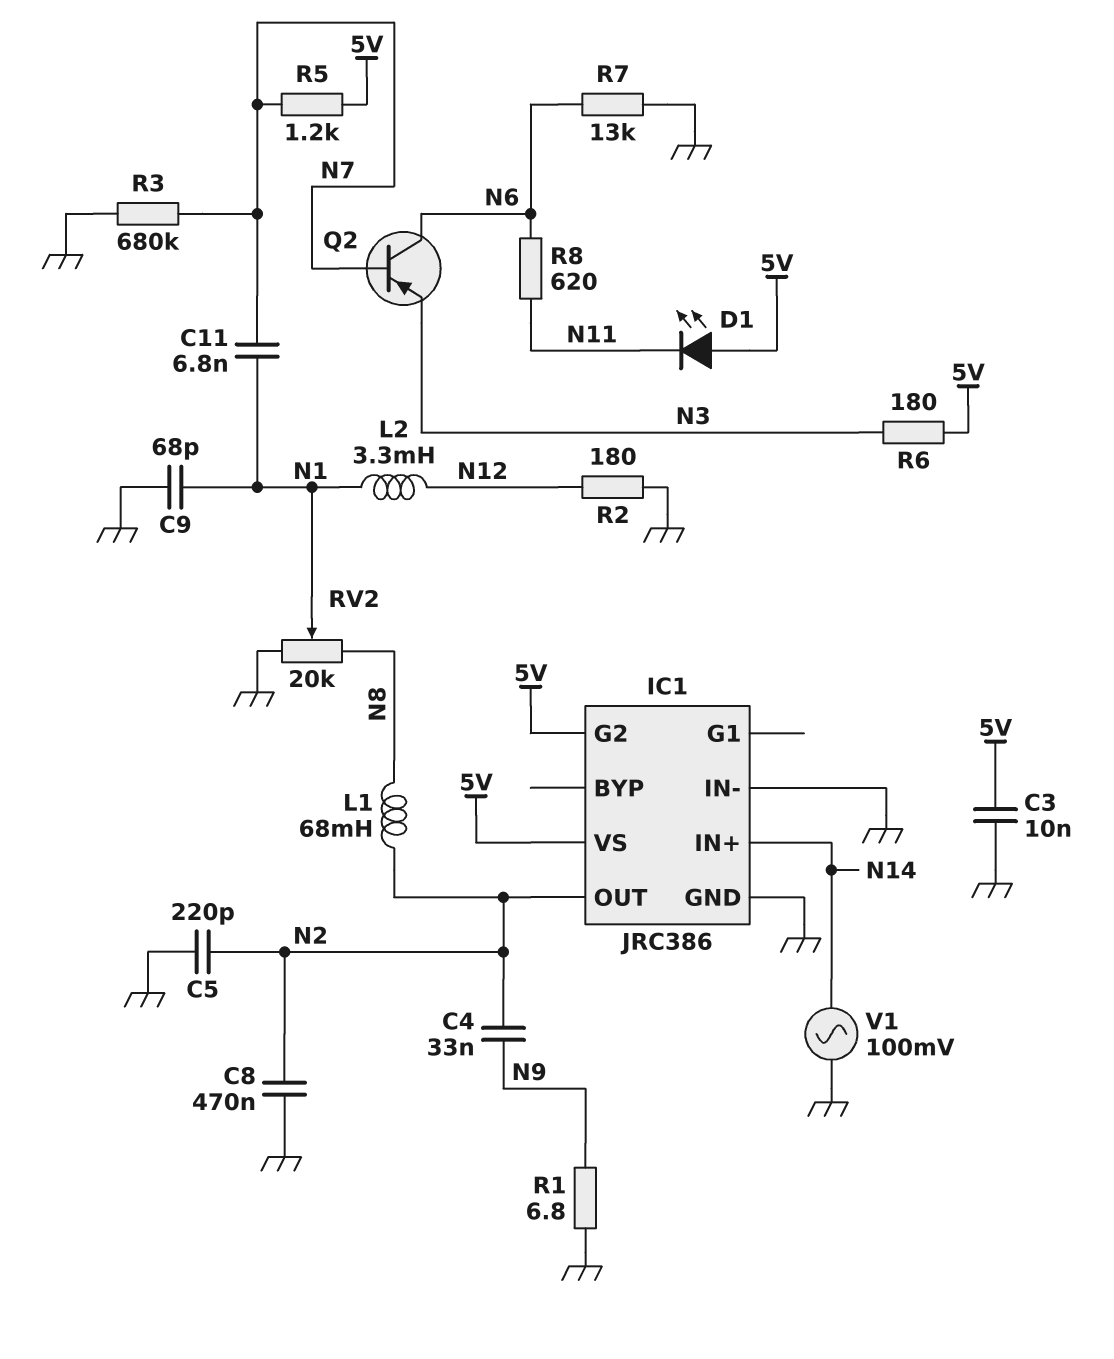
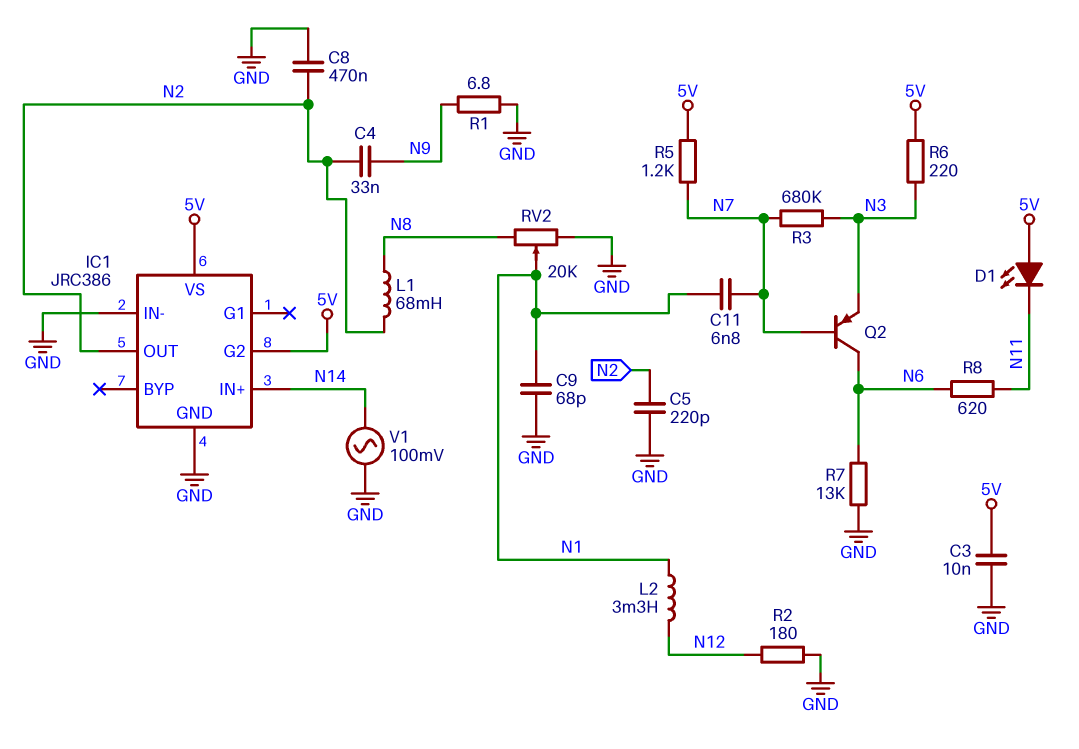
R3: 680k (GND, N7) -> 680k (N3, N7)
R6: 180 (5V, N3) -> 220 (5V, N3)

